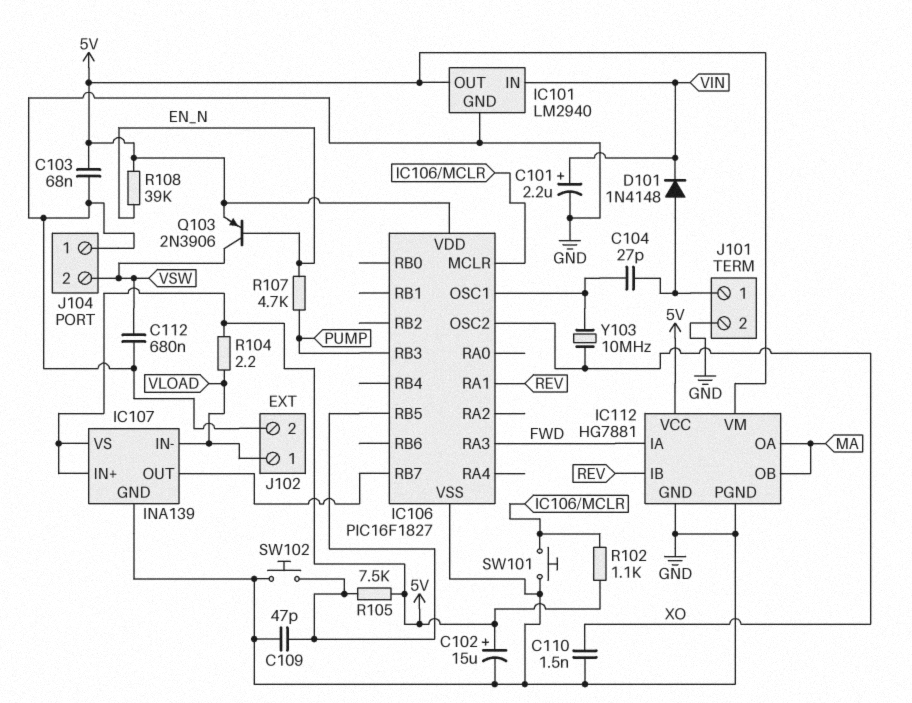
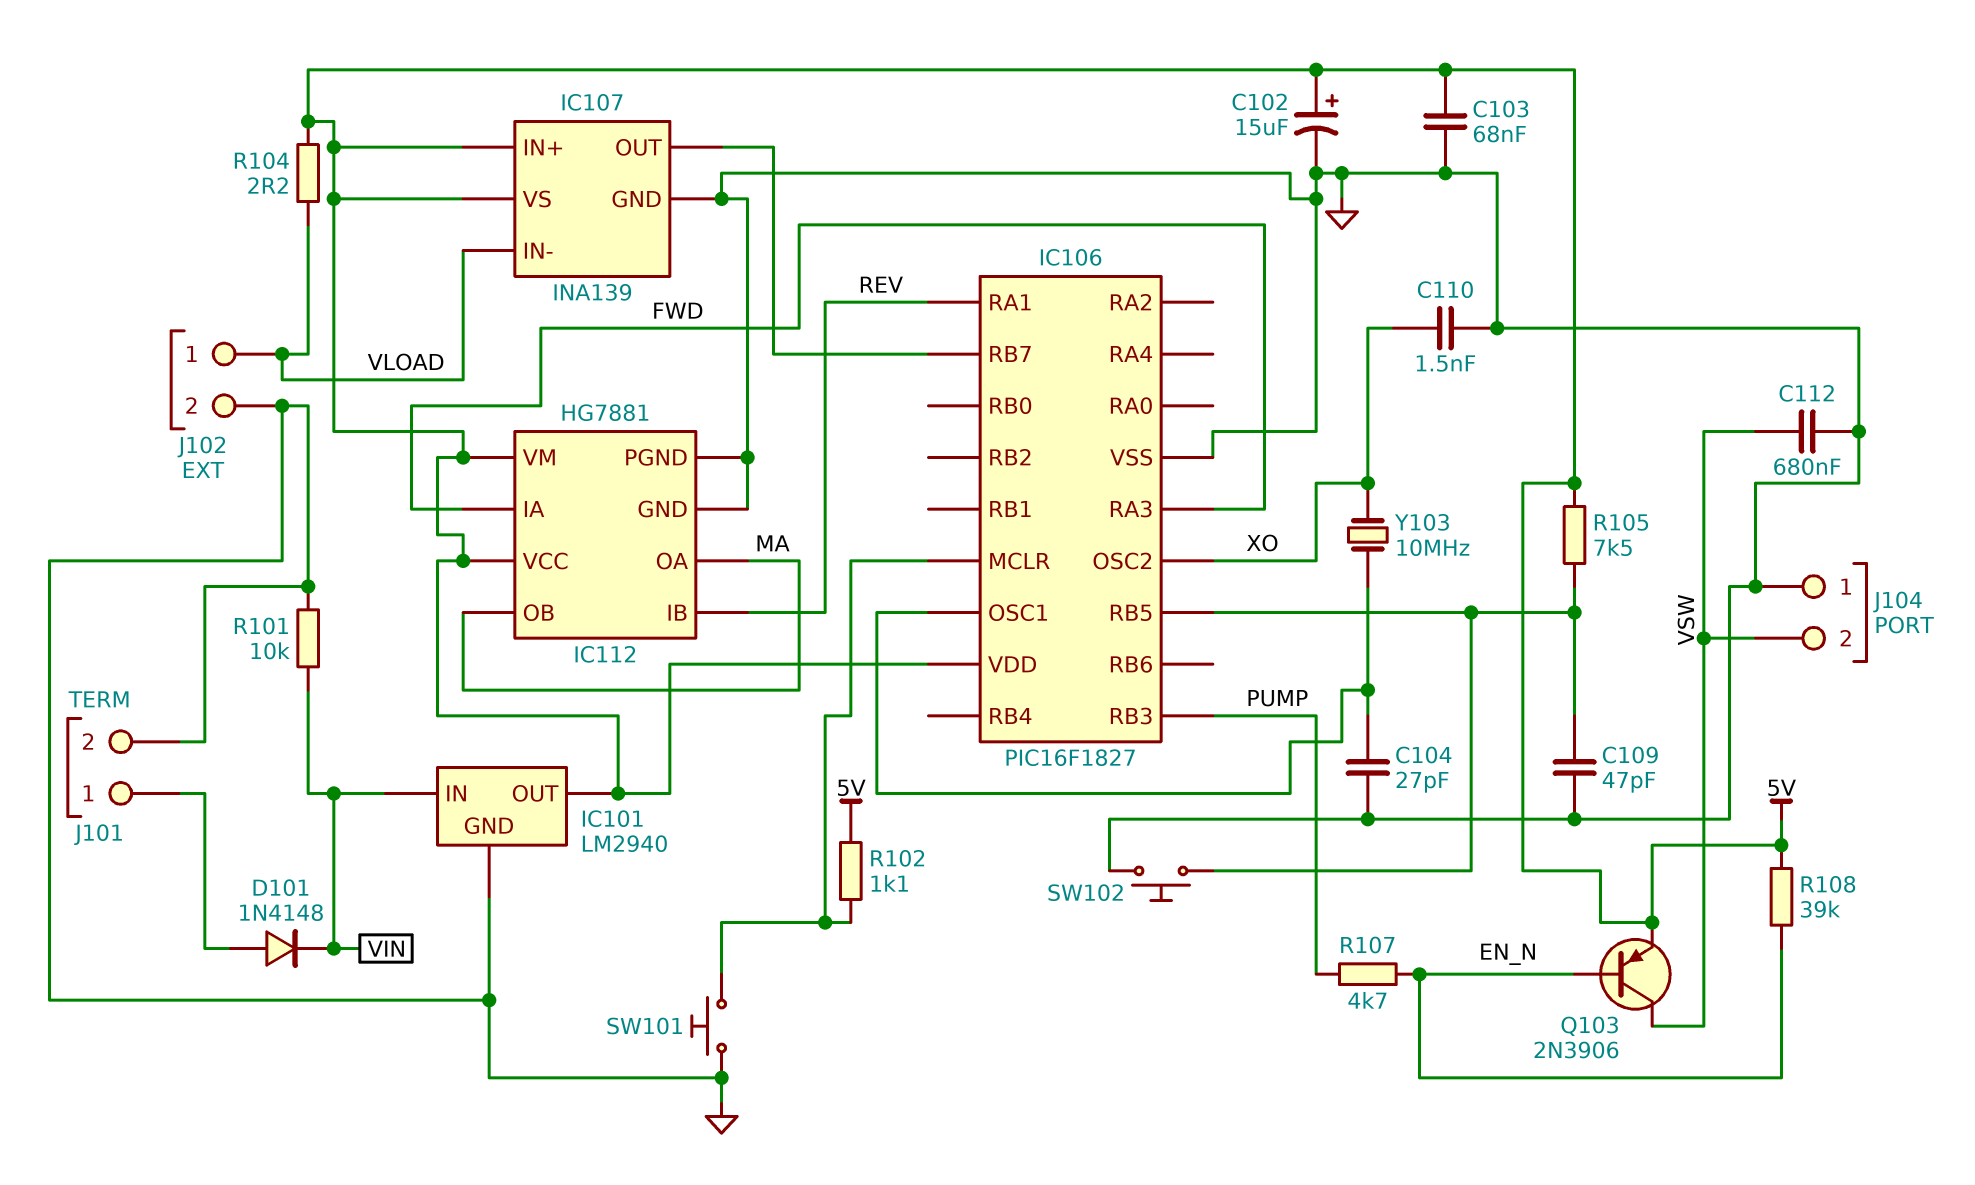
C101: 2.2uF (plus VIN, minus GND) -> none
C104: 27pF (IC106/OSC1, J101/1) -> 27pF (GND, IC106/OSC1)
R101: none -> 10k (GND, VIN)

